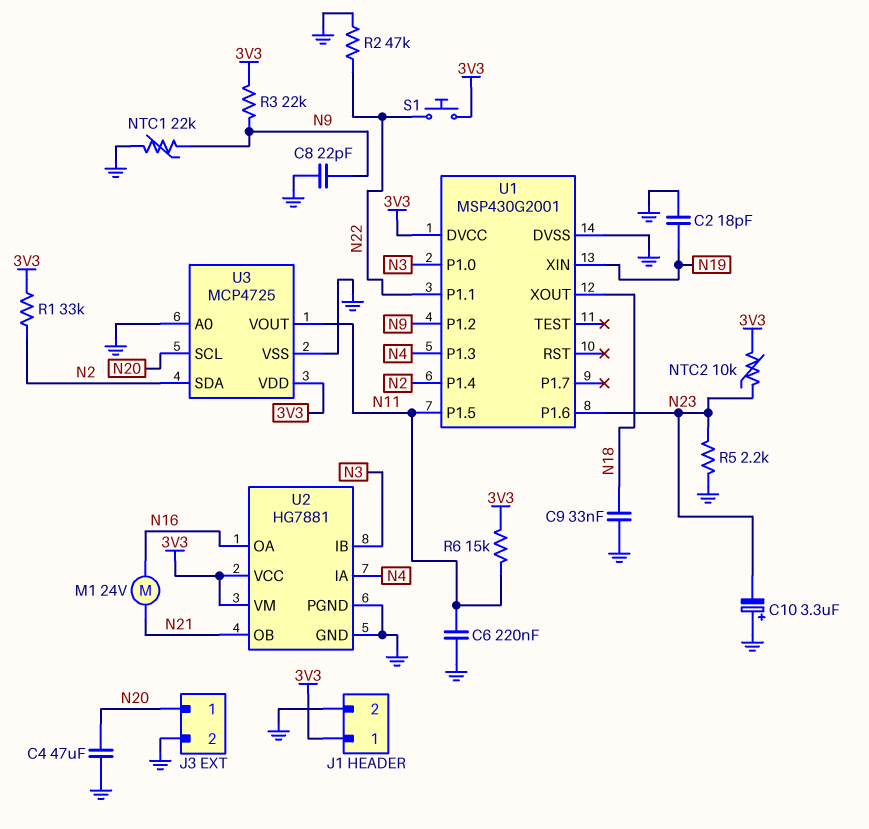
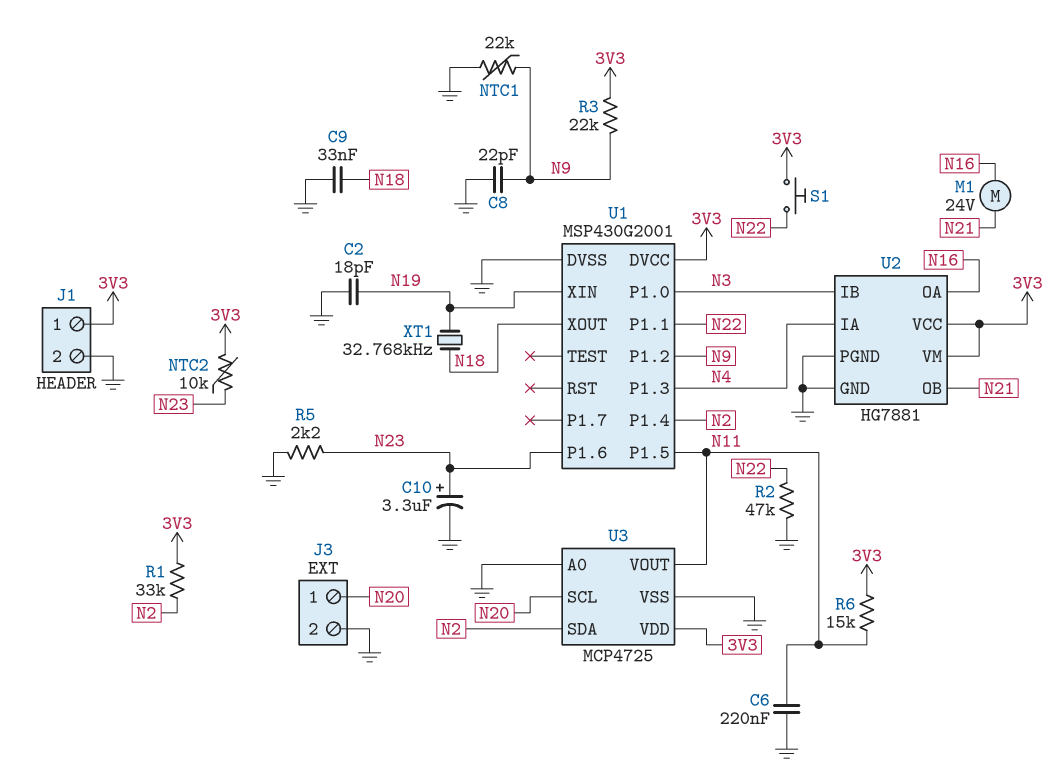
C4: 47uF (GND, N20) -> none
C10: 3.3uF (plus GND, minus N23) -> 3.3uF (plus N23, minus GND)
XT1: none -> 32.768kHz (N18, N19)

